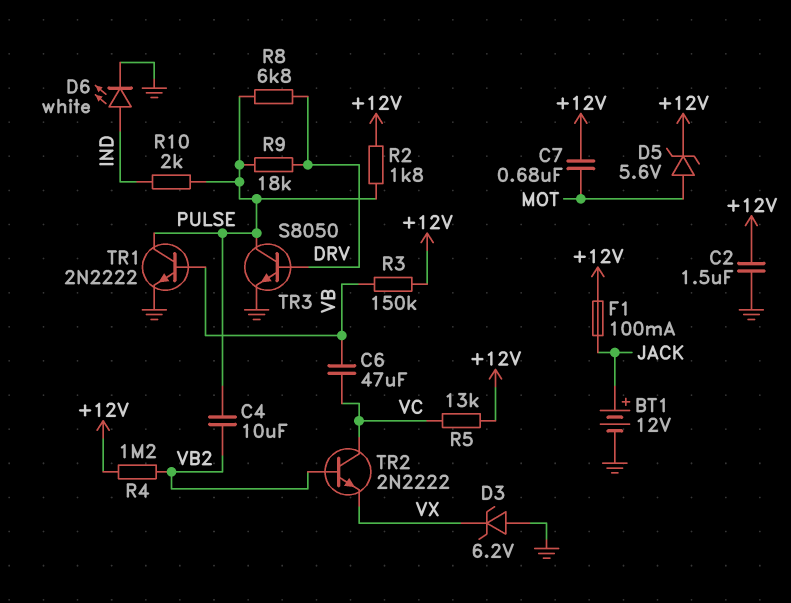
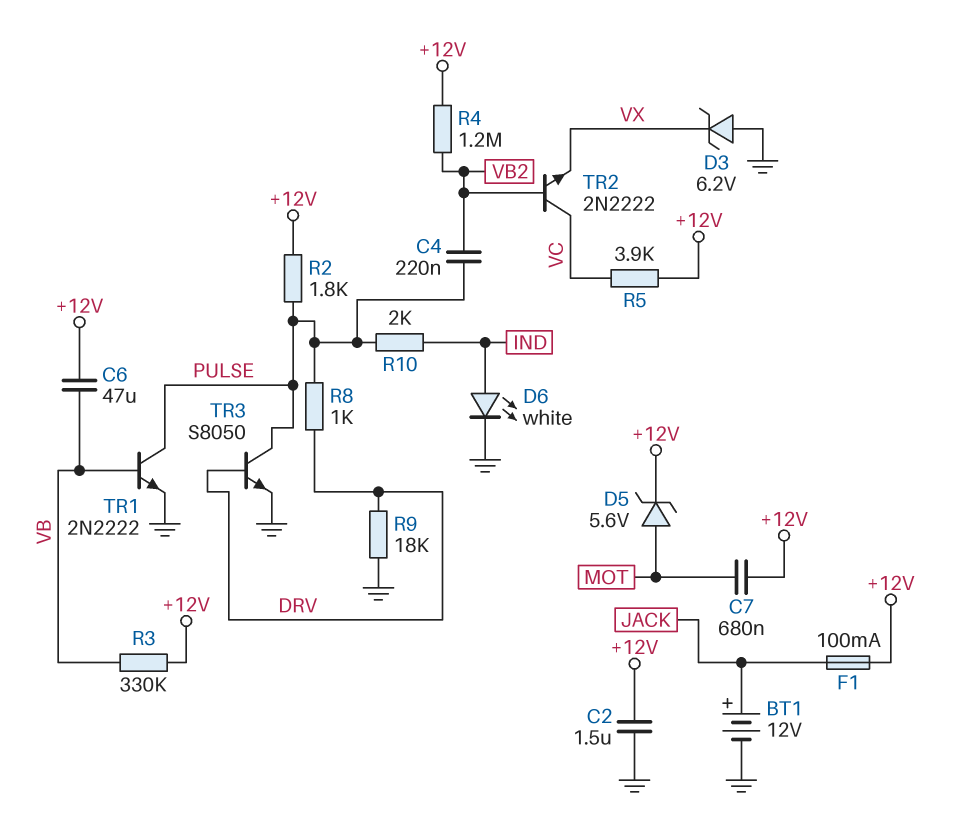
C4: 10uF (PULSE, VB2) -> 220nF (PULSE, VB2)
C6: 47uF (VB, VC) -> 47uF (+12V, VB)
R3: 150k (+12V, VB) -> 330k (+12V, VB)
R5: 13k (+12V, VC) -> 3.9k (+12V, VC)
R8: 6.8k (DRV, PULSE) -> 1k (DRV, PULSE)
R9: 18k (DRV, PULSE) -> 18k (DRV, GND)

